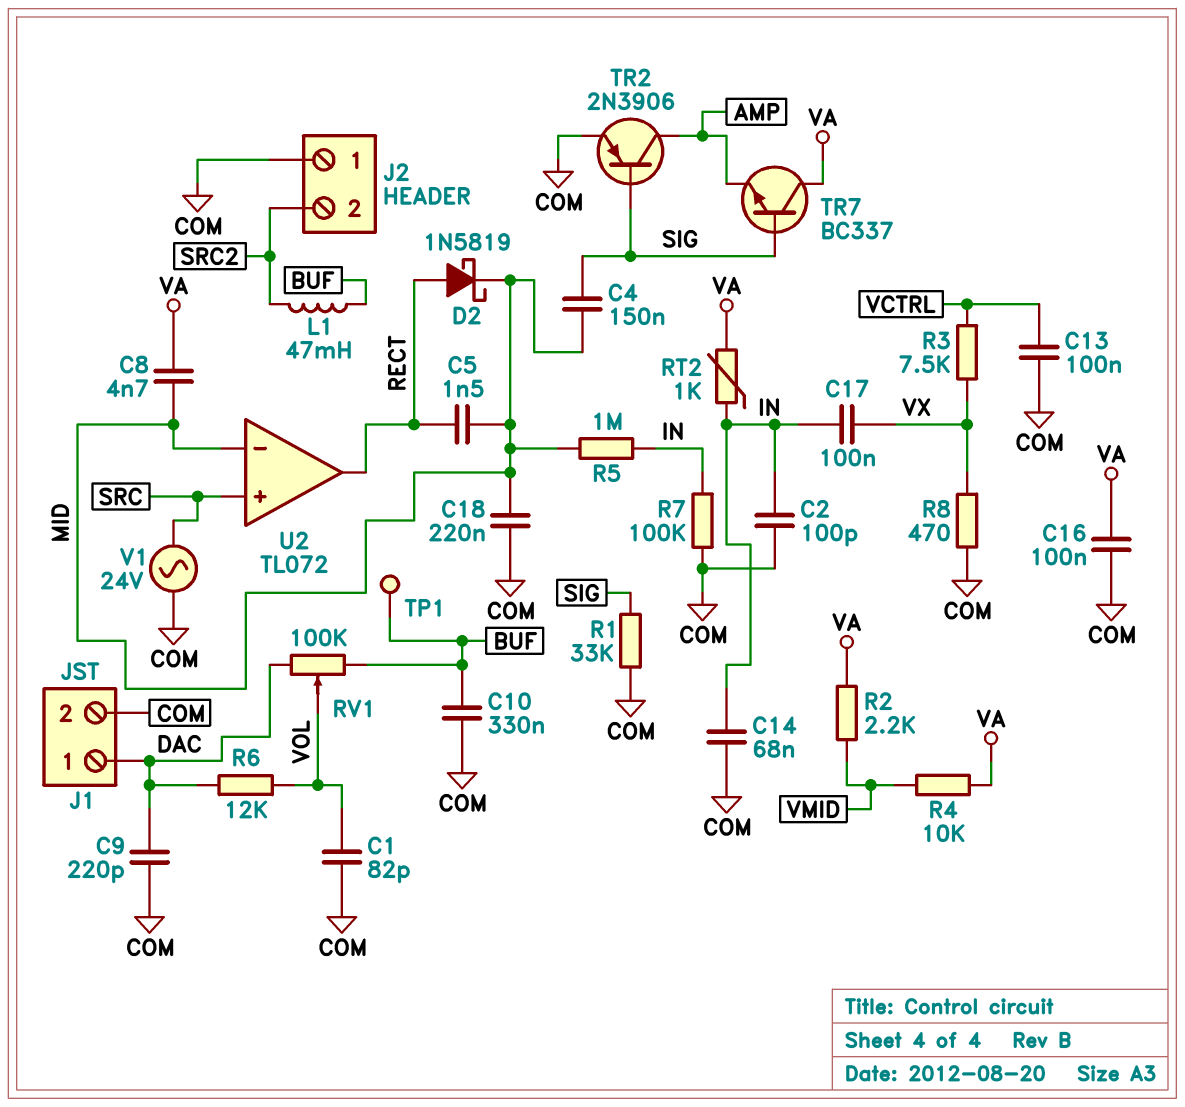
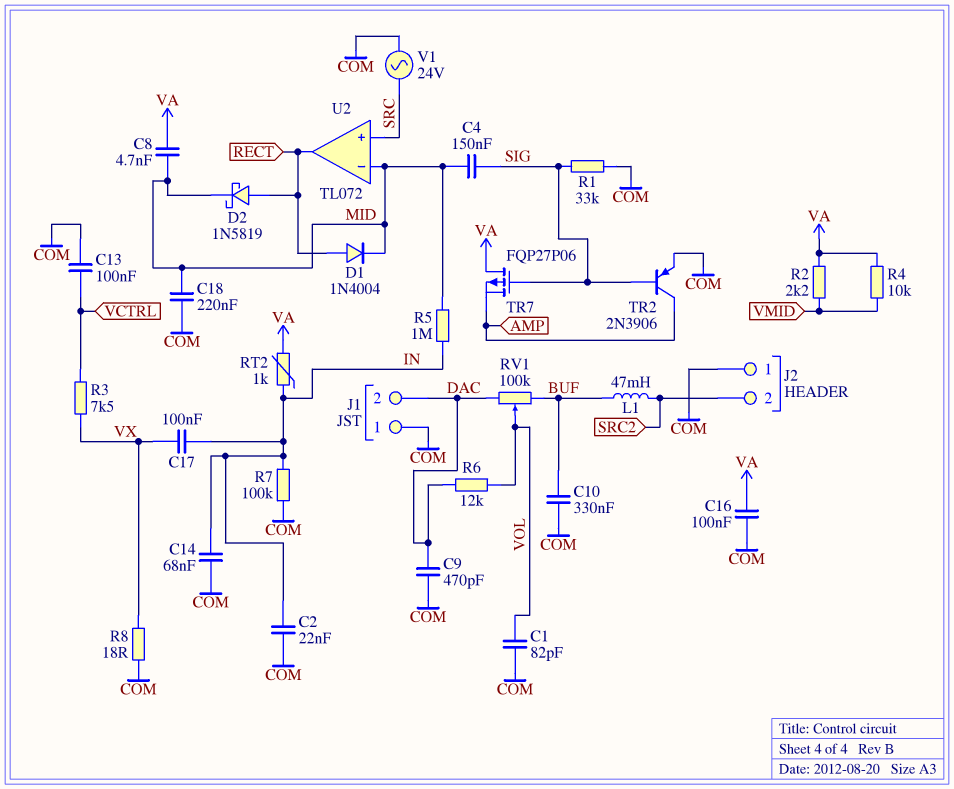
C2: 100pF (COM, IN) -> 22nF (COM, IN)
C5: 1.5nF (MID, RECT) -> none
C9: 220pF (COM, DAC) -> 470pF (COM, DAC)
D1: none -> diode 1N4004 (A RECT, K MID)
J1 pin 1: DAC -> COM
J1 pin 2: COM -> DAC
R8: 470 (COM, VX) -> 18 (COM, VX)
TP1: test point (BUF) -> none
TR7: NPN BC337 (B SIG, C VA, E AMP) -> PMOS FQP27P06 (G SIG, D VA, S AMP)

